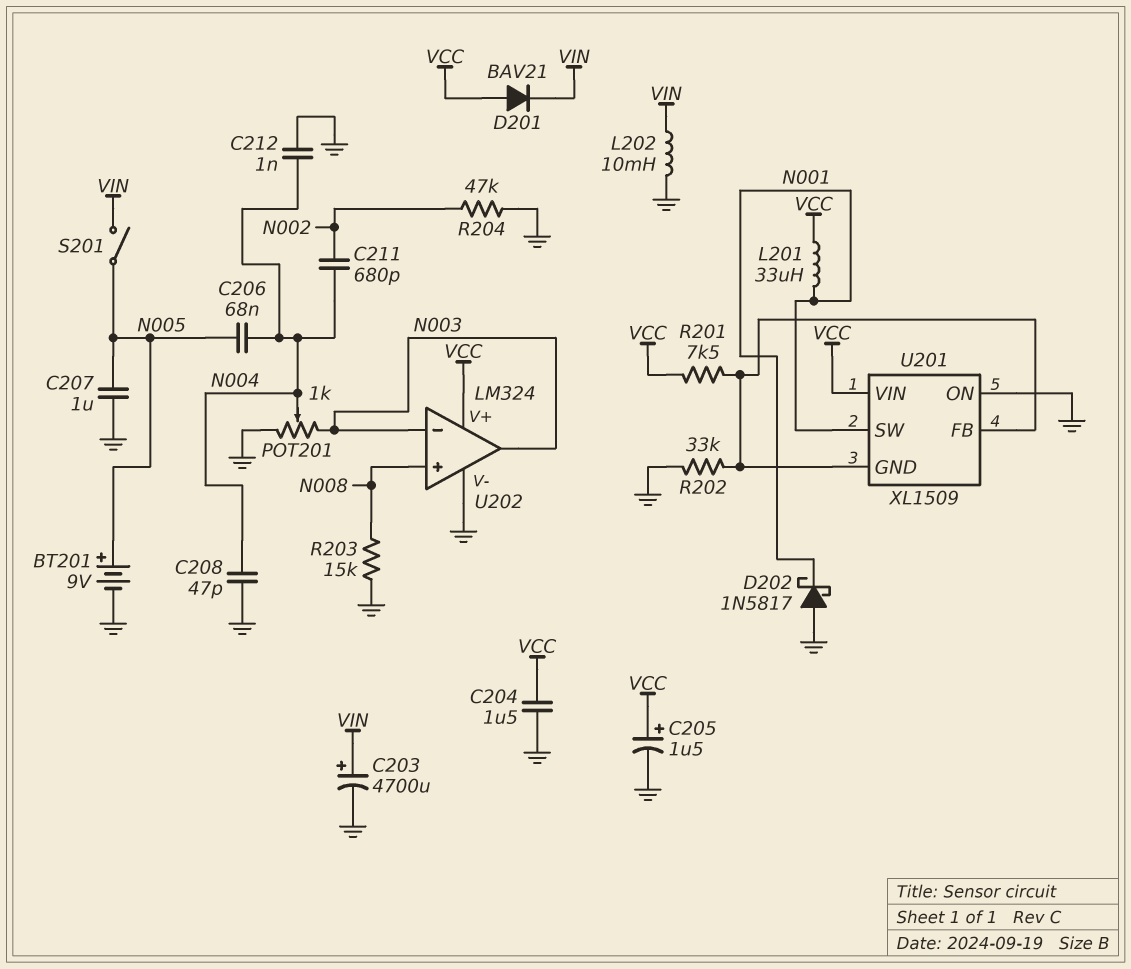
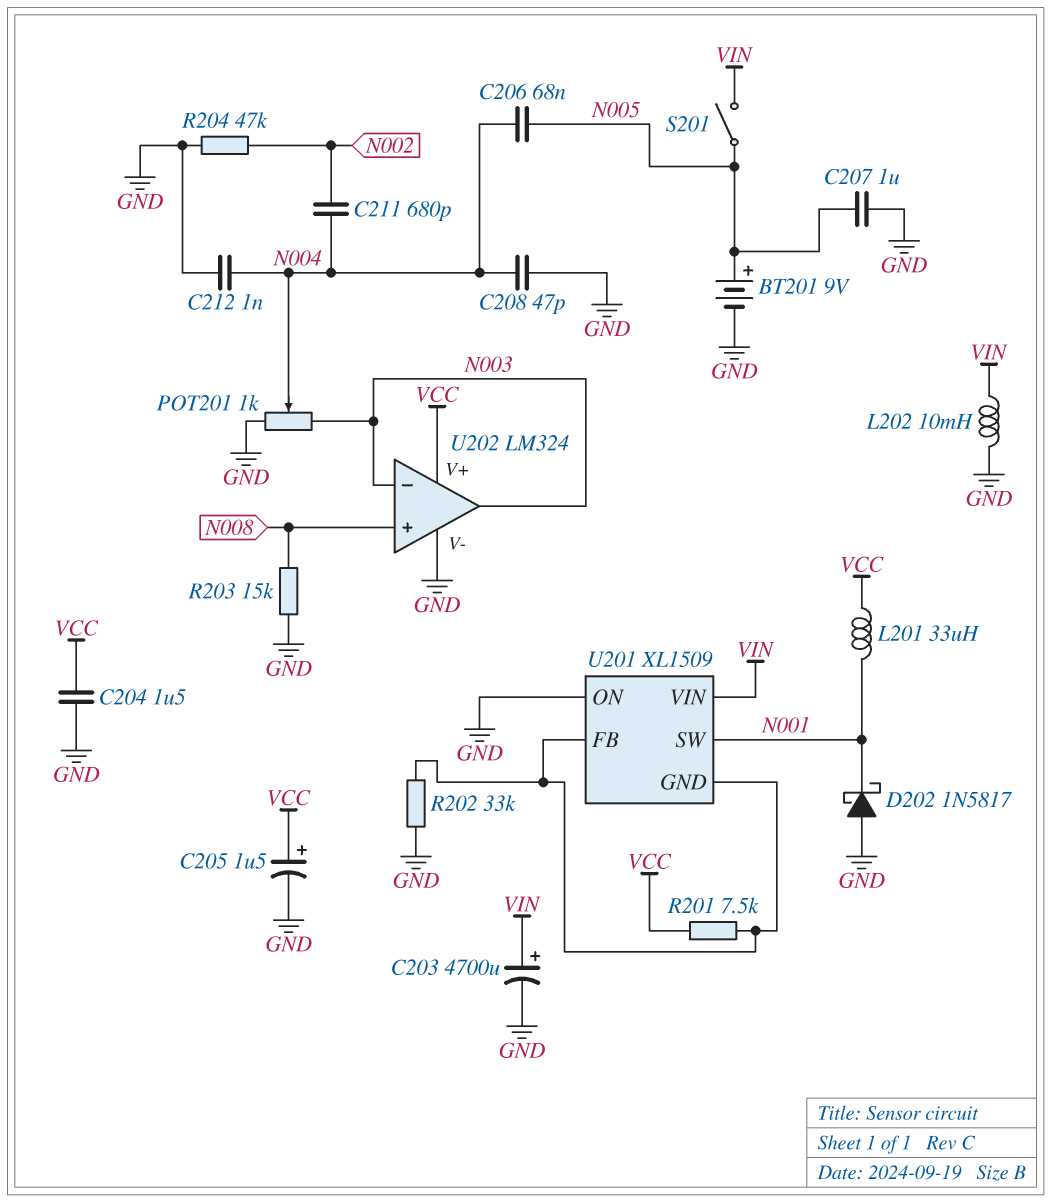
D201: diode BAV21 (A VCC, K VIN) -> none
U201 pin VIN: VCC -> VIN

